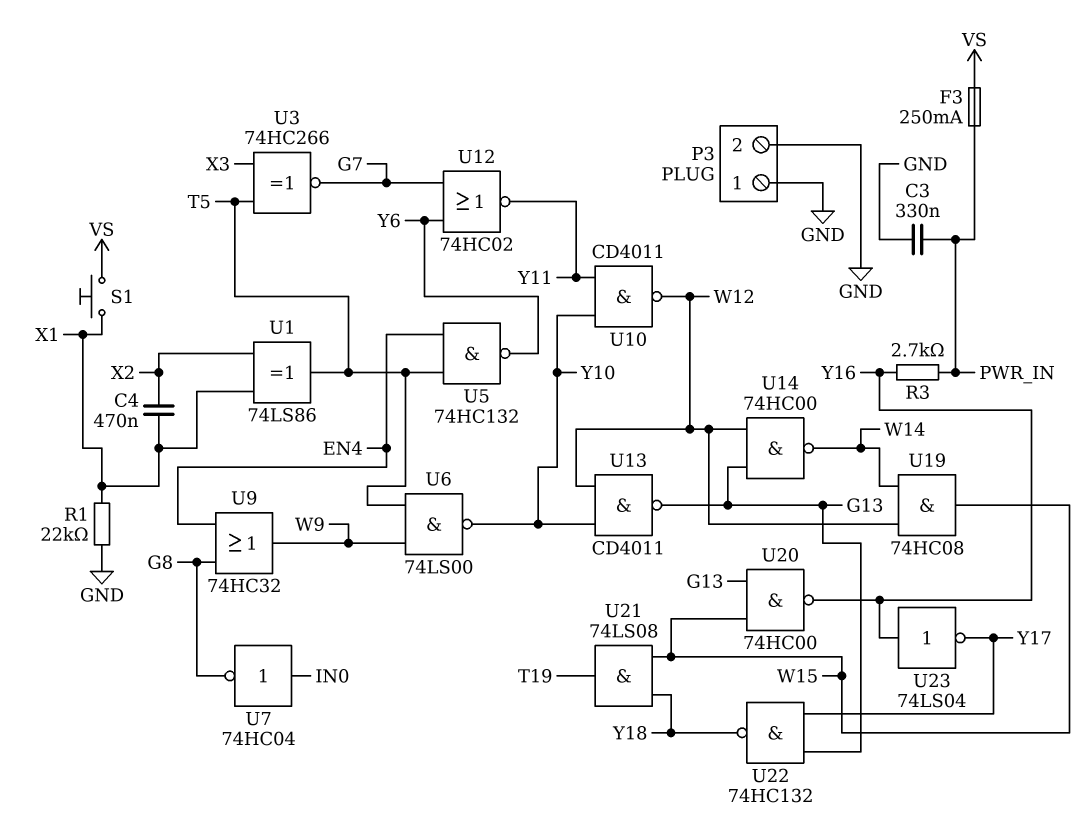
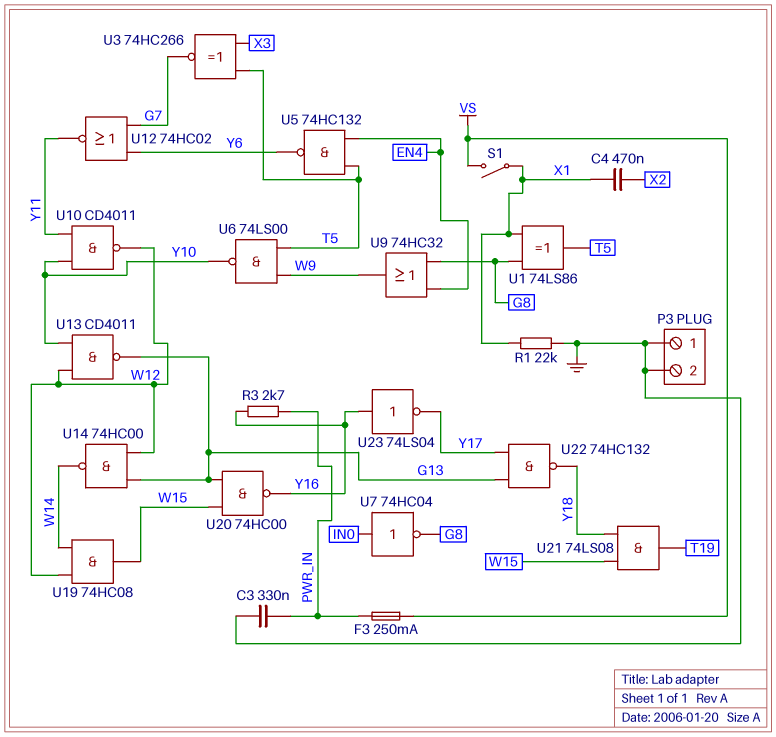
S1: button (VS, X1) -> switch (VS, X1)
U1: XOR 74LS86 (in X1, in X2, out T5) -> XOR 74LS86 (in G8, in X1, out T5)

